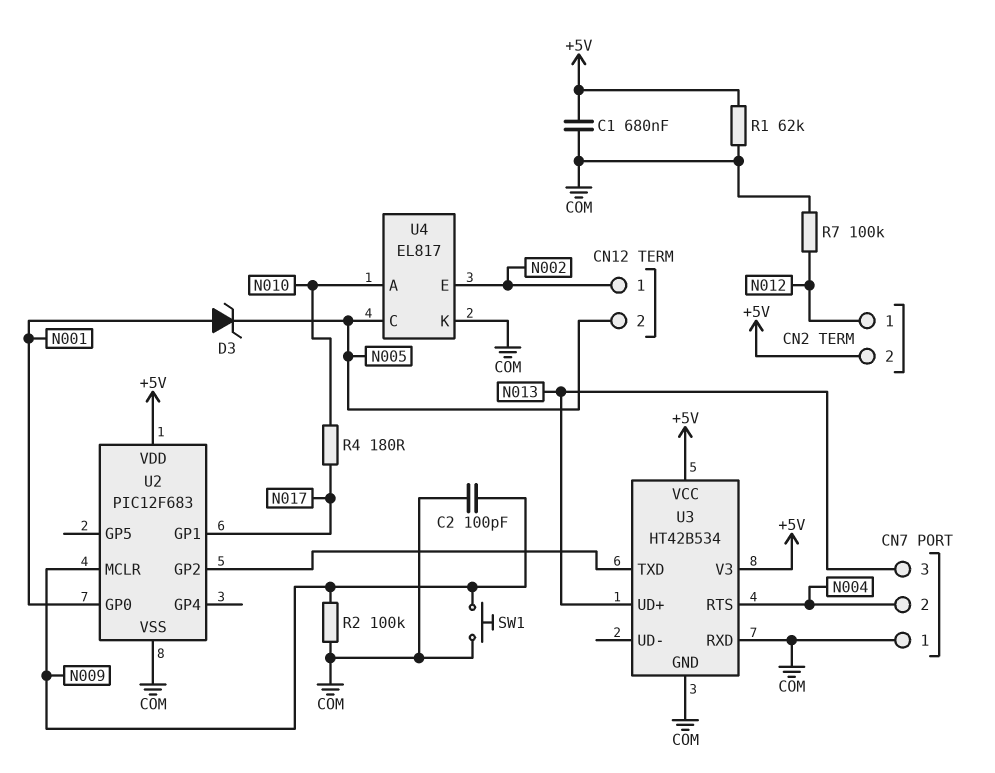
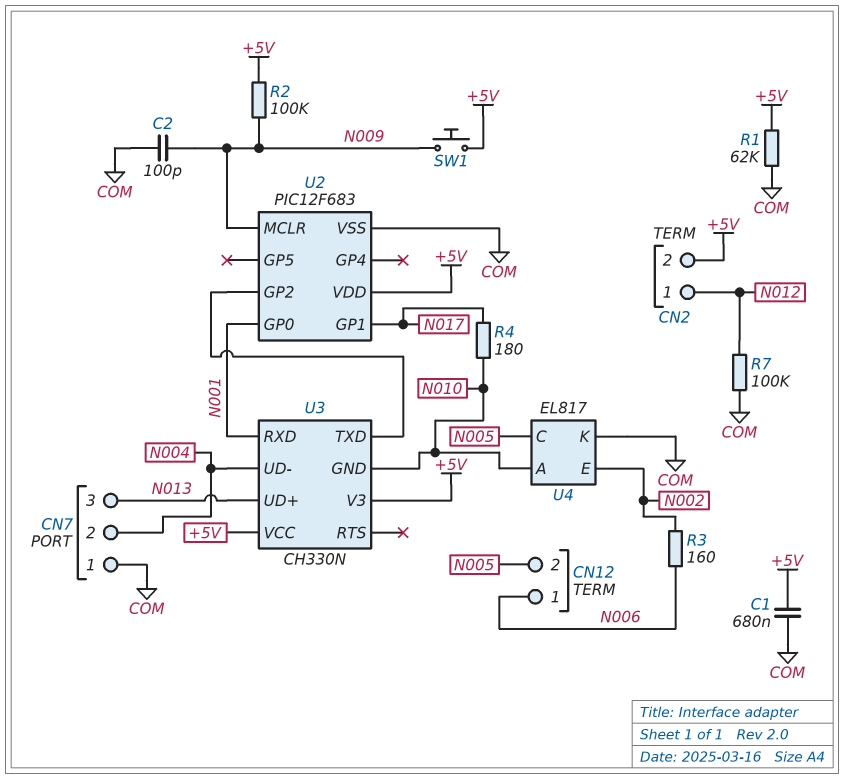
CN12 pin 1: N002 -> N006
D3: zener (A N001, K N005) -> none
R2: 100k (COM, N009) -> 100k (+5V, N009)
R3: none -> 160 (N002, N006)
SW1: button (COM, N009) -> button (+5V, N009)
U3: HT42B534 -> CH330N
U3 pin GND: COM -> N010
U3 pin RTS: N004 -> none
U3 pin RXD: COM -> N001
U3 pin UD-: none -> N004

